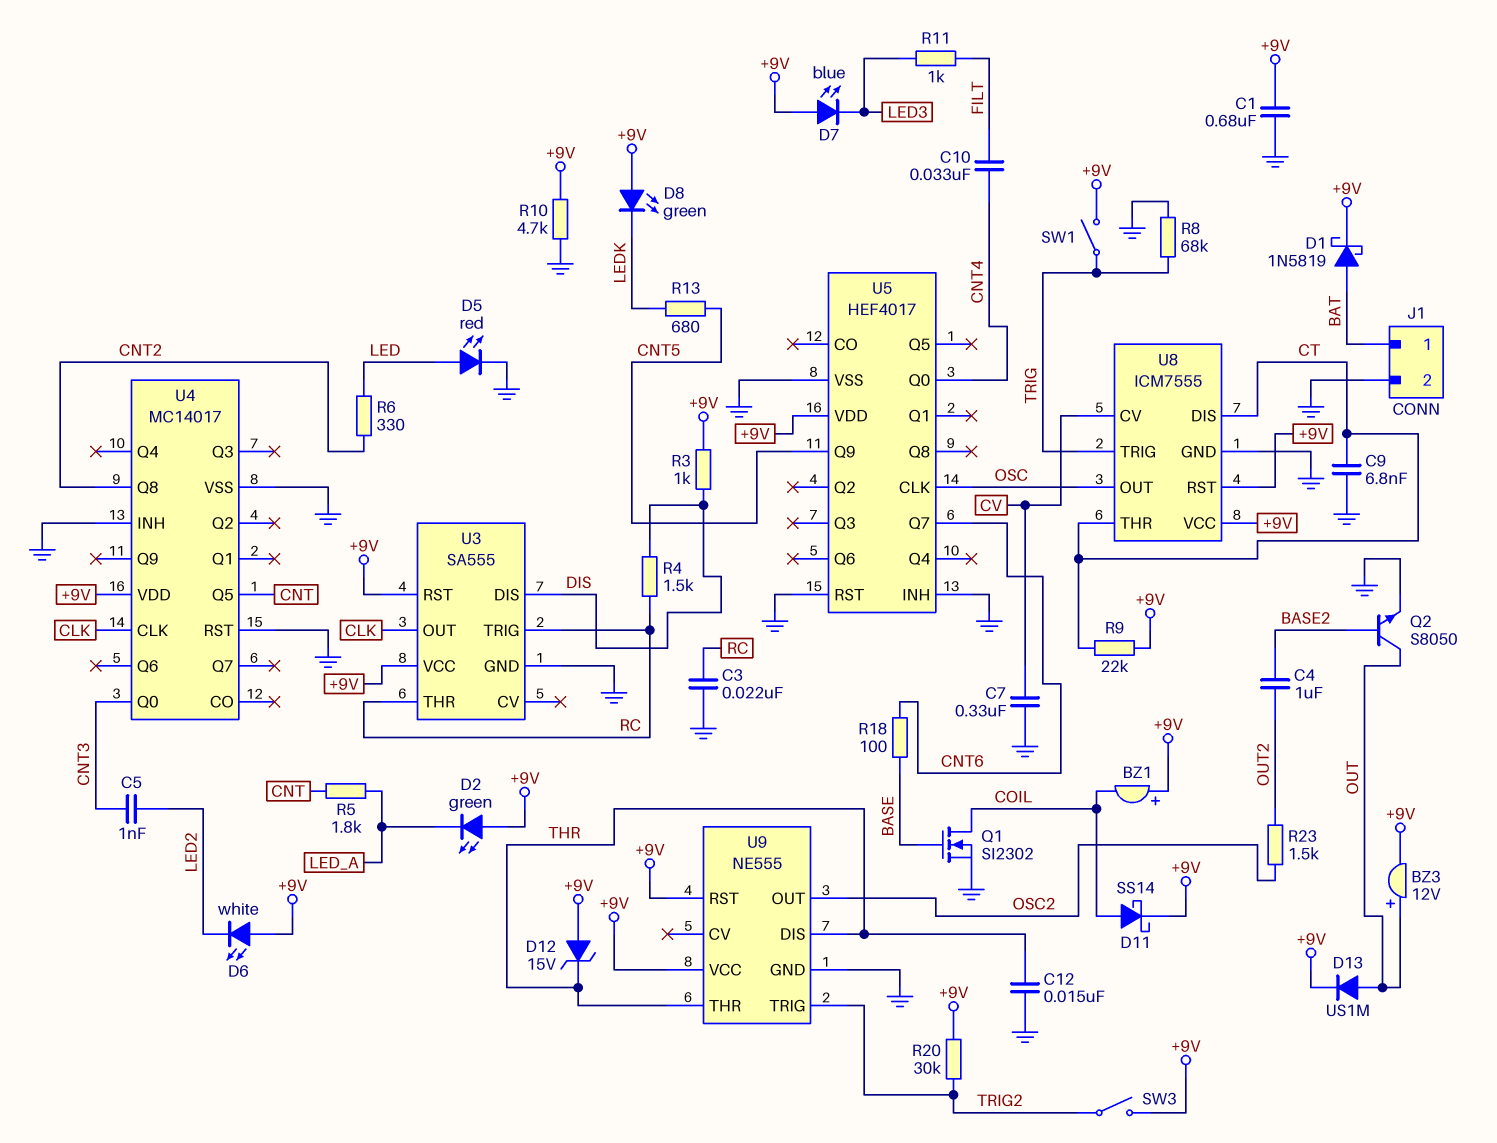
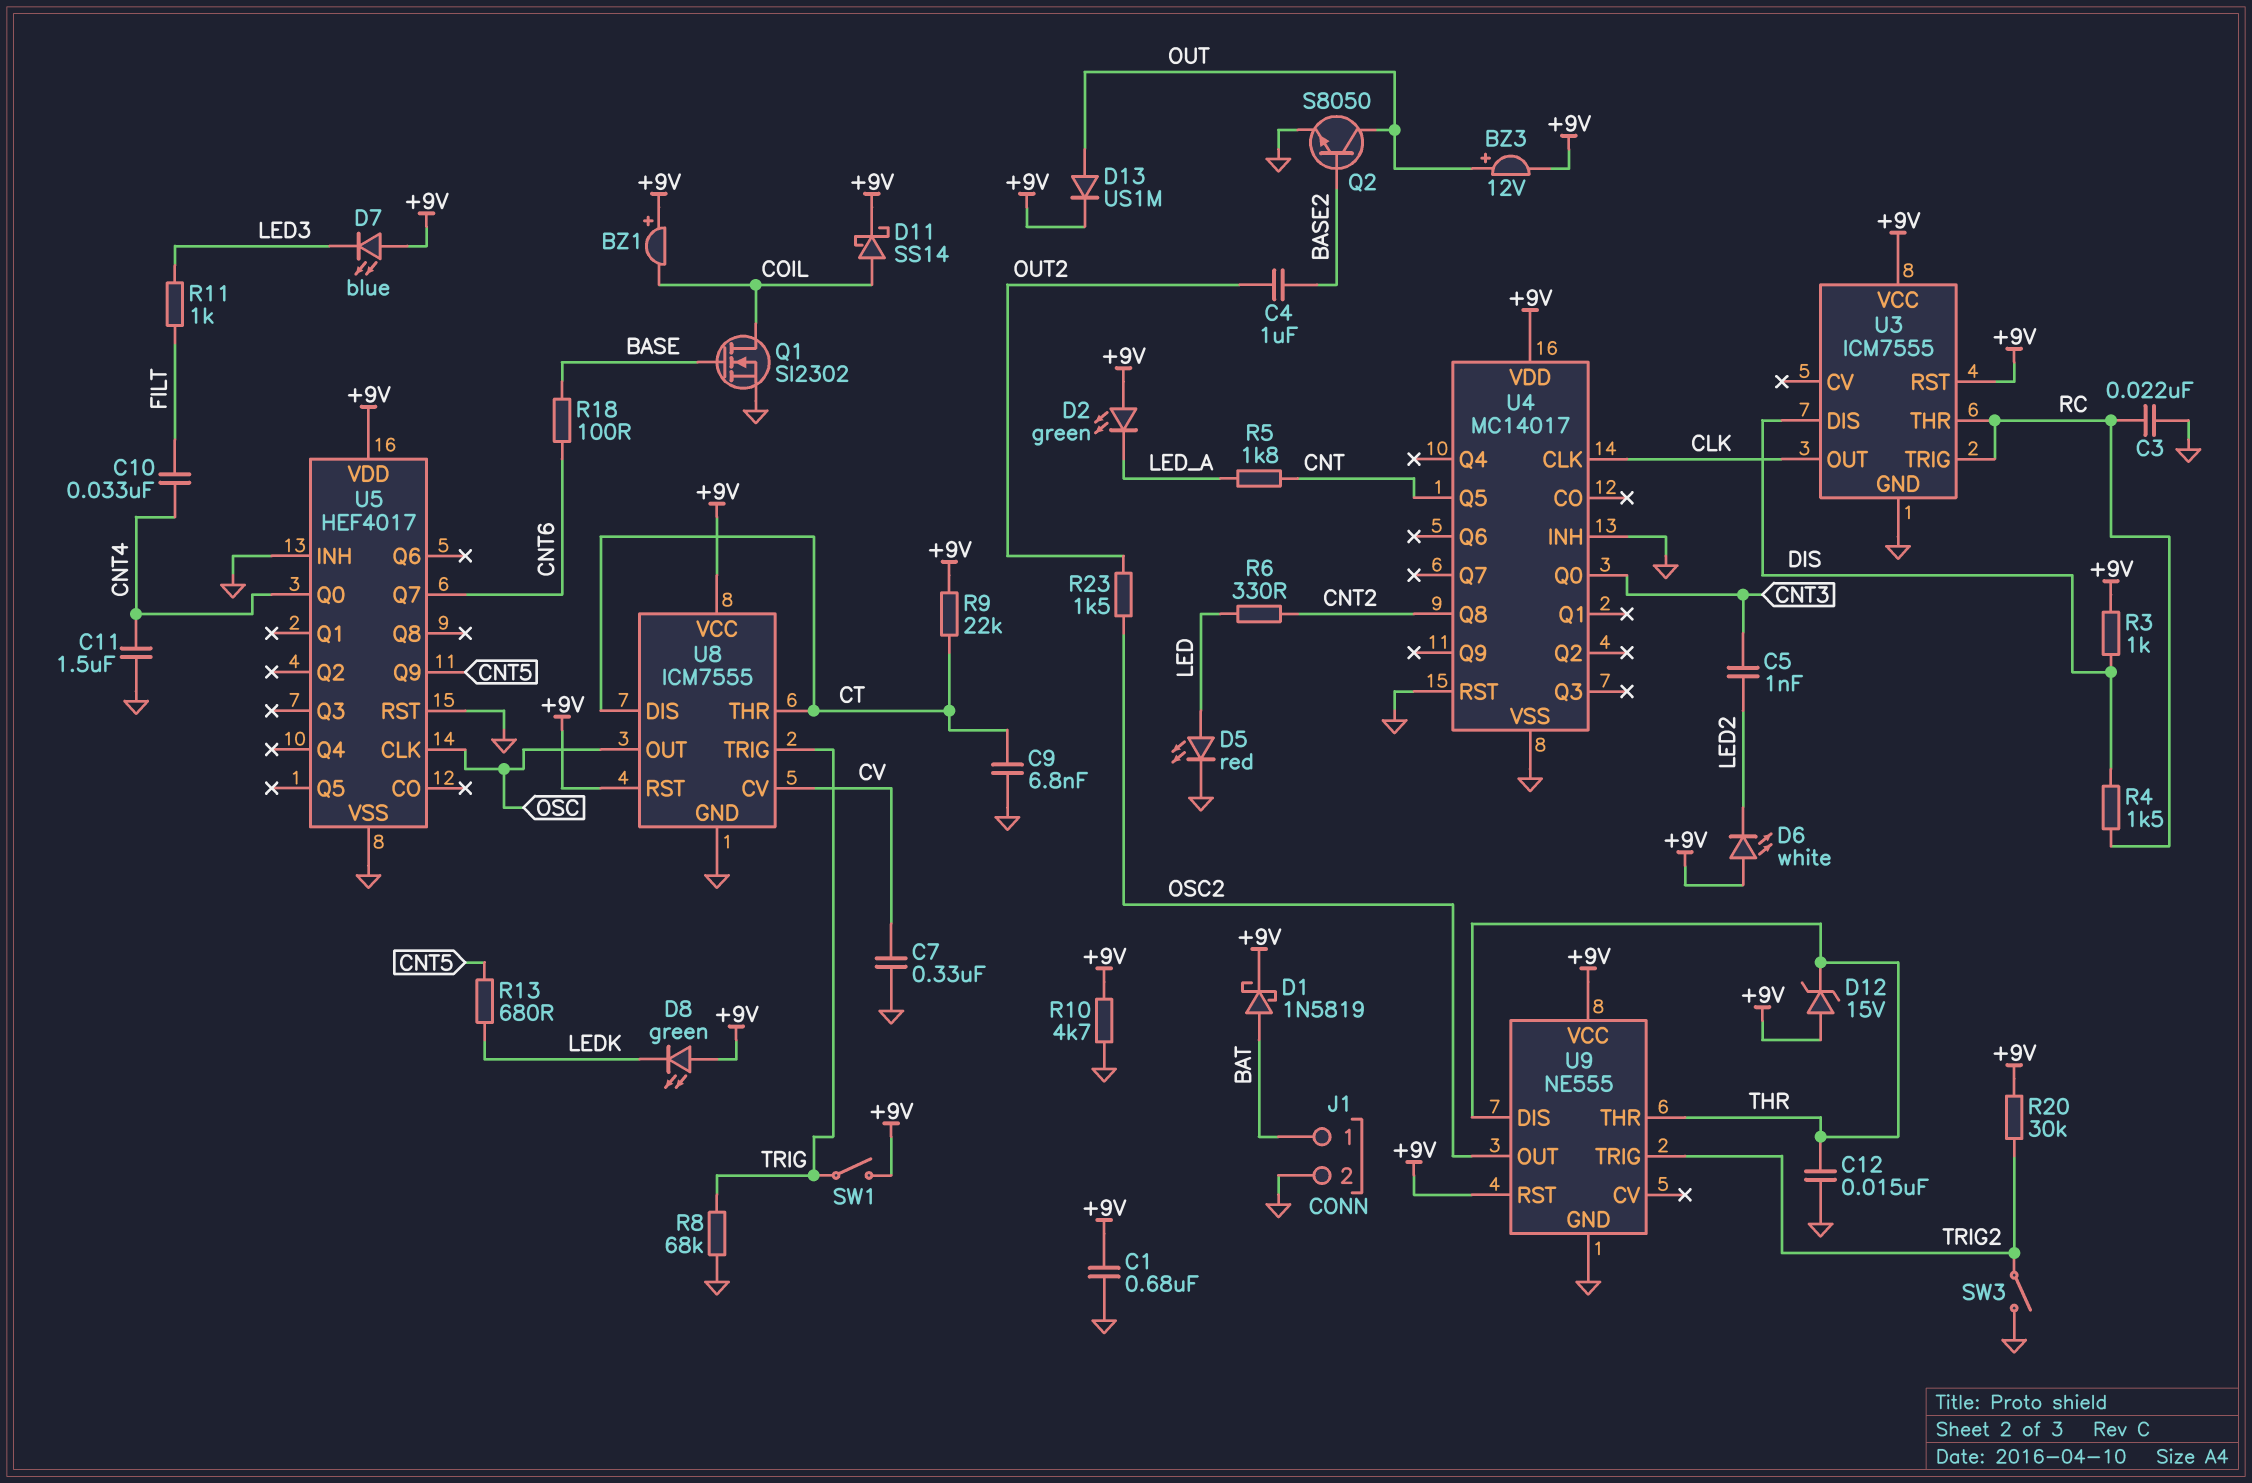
C11: none -> 1.5uF (CNT4, GND)
SW3: switch (+9V, TRIG2) -> switch (GND, TRIG2)
U3: SA555 -> ICM7555

